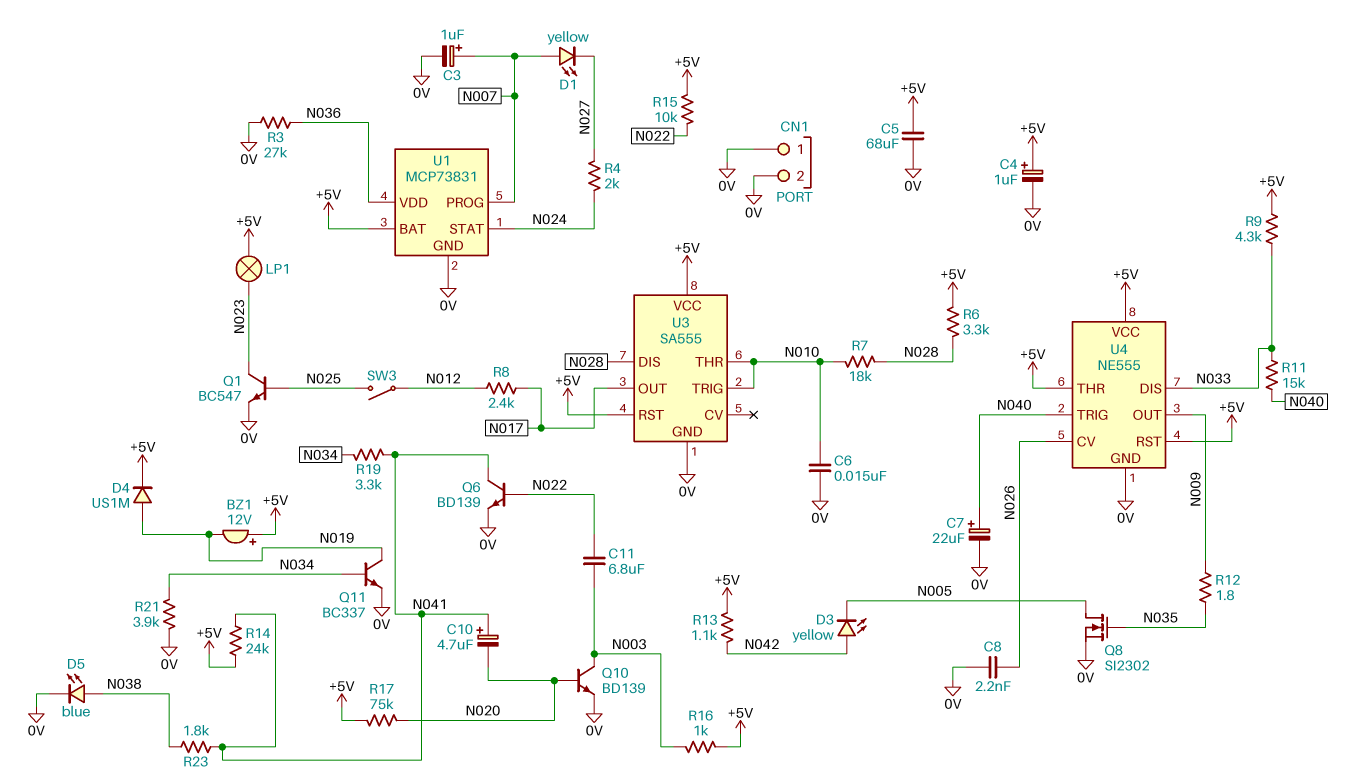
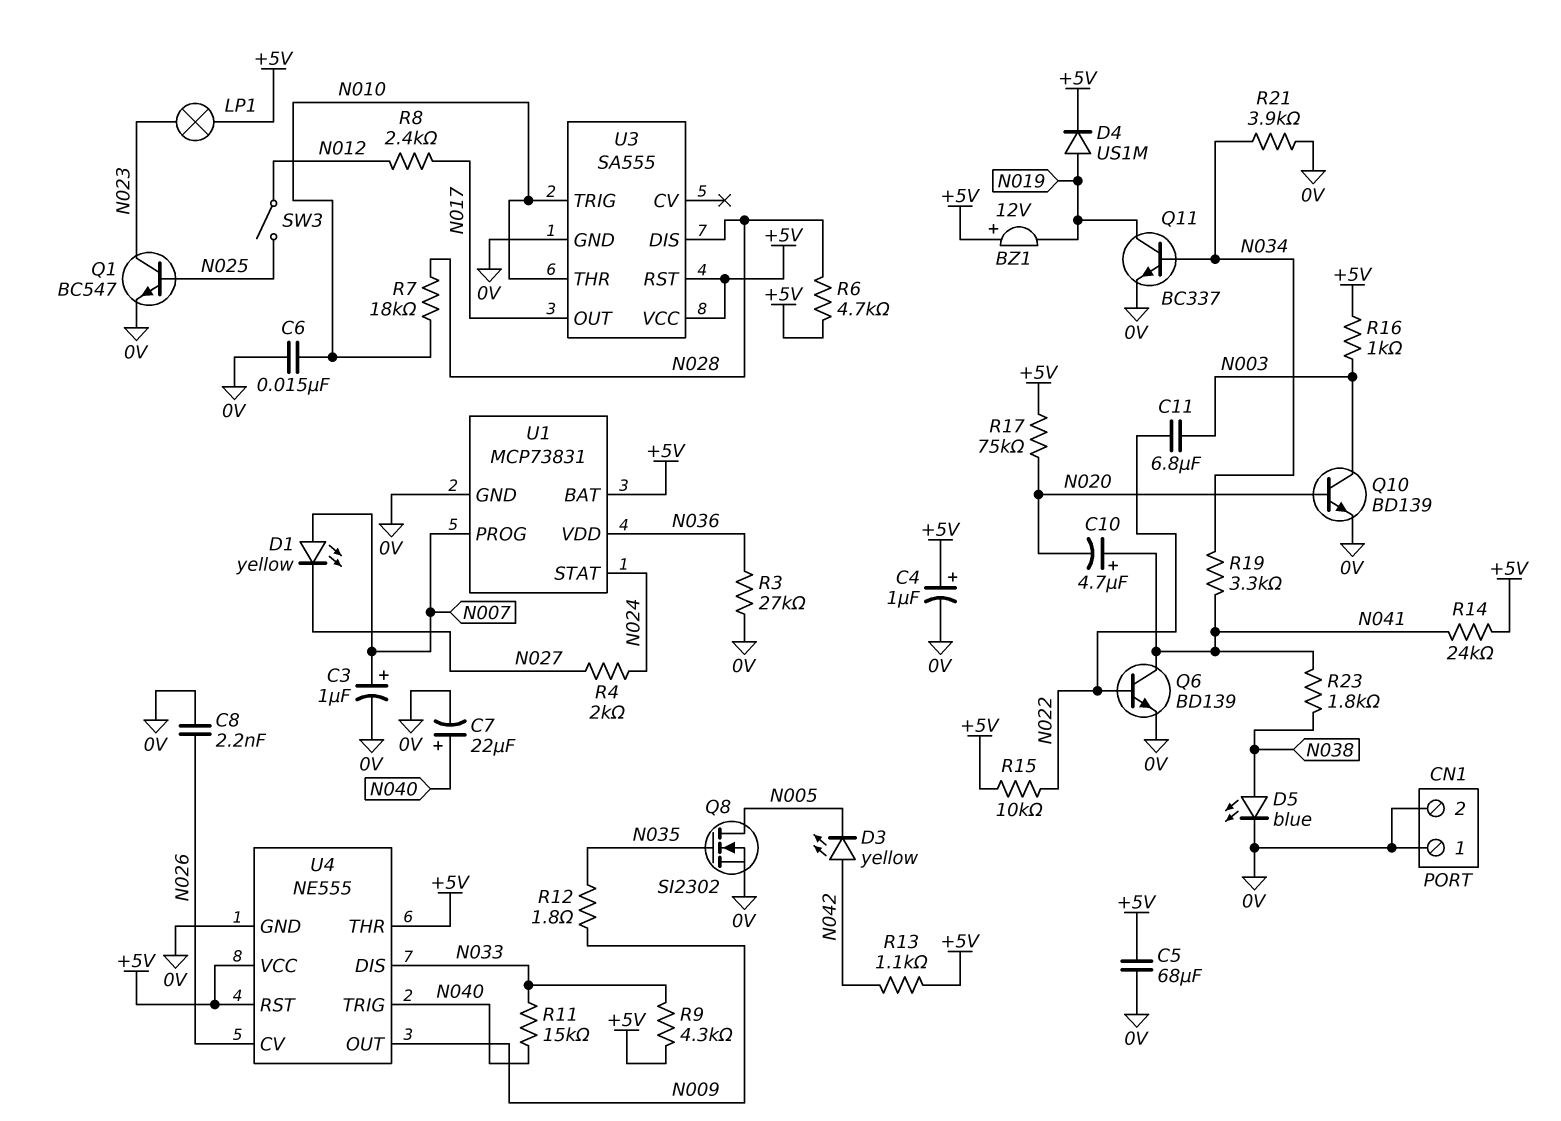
R6: 3.3k (+5V, N028) -> 4.7k (+5V, N028)

